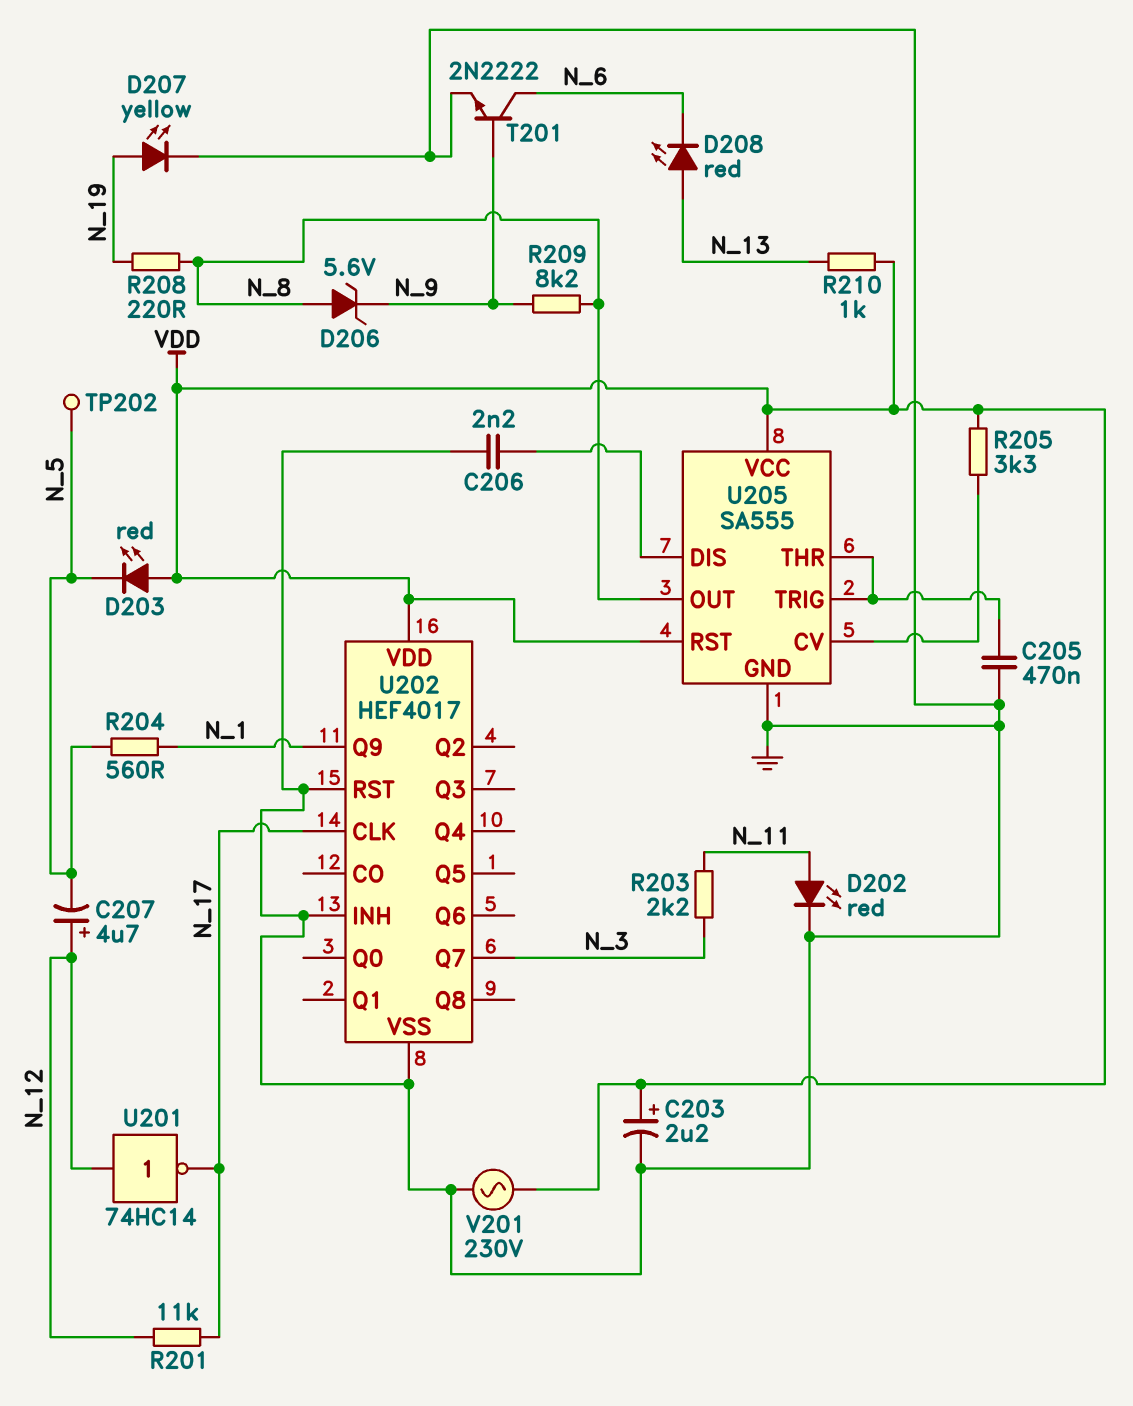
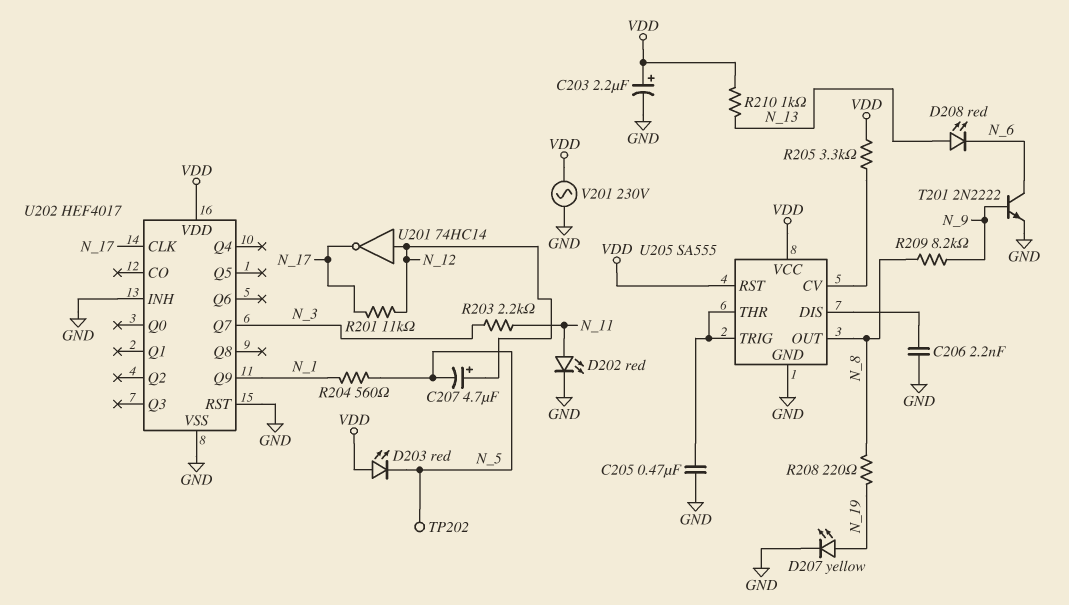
D206: zener 5.6V (A N_8, K N_9) -> none

